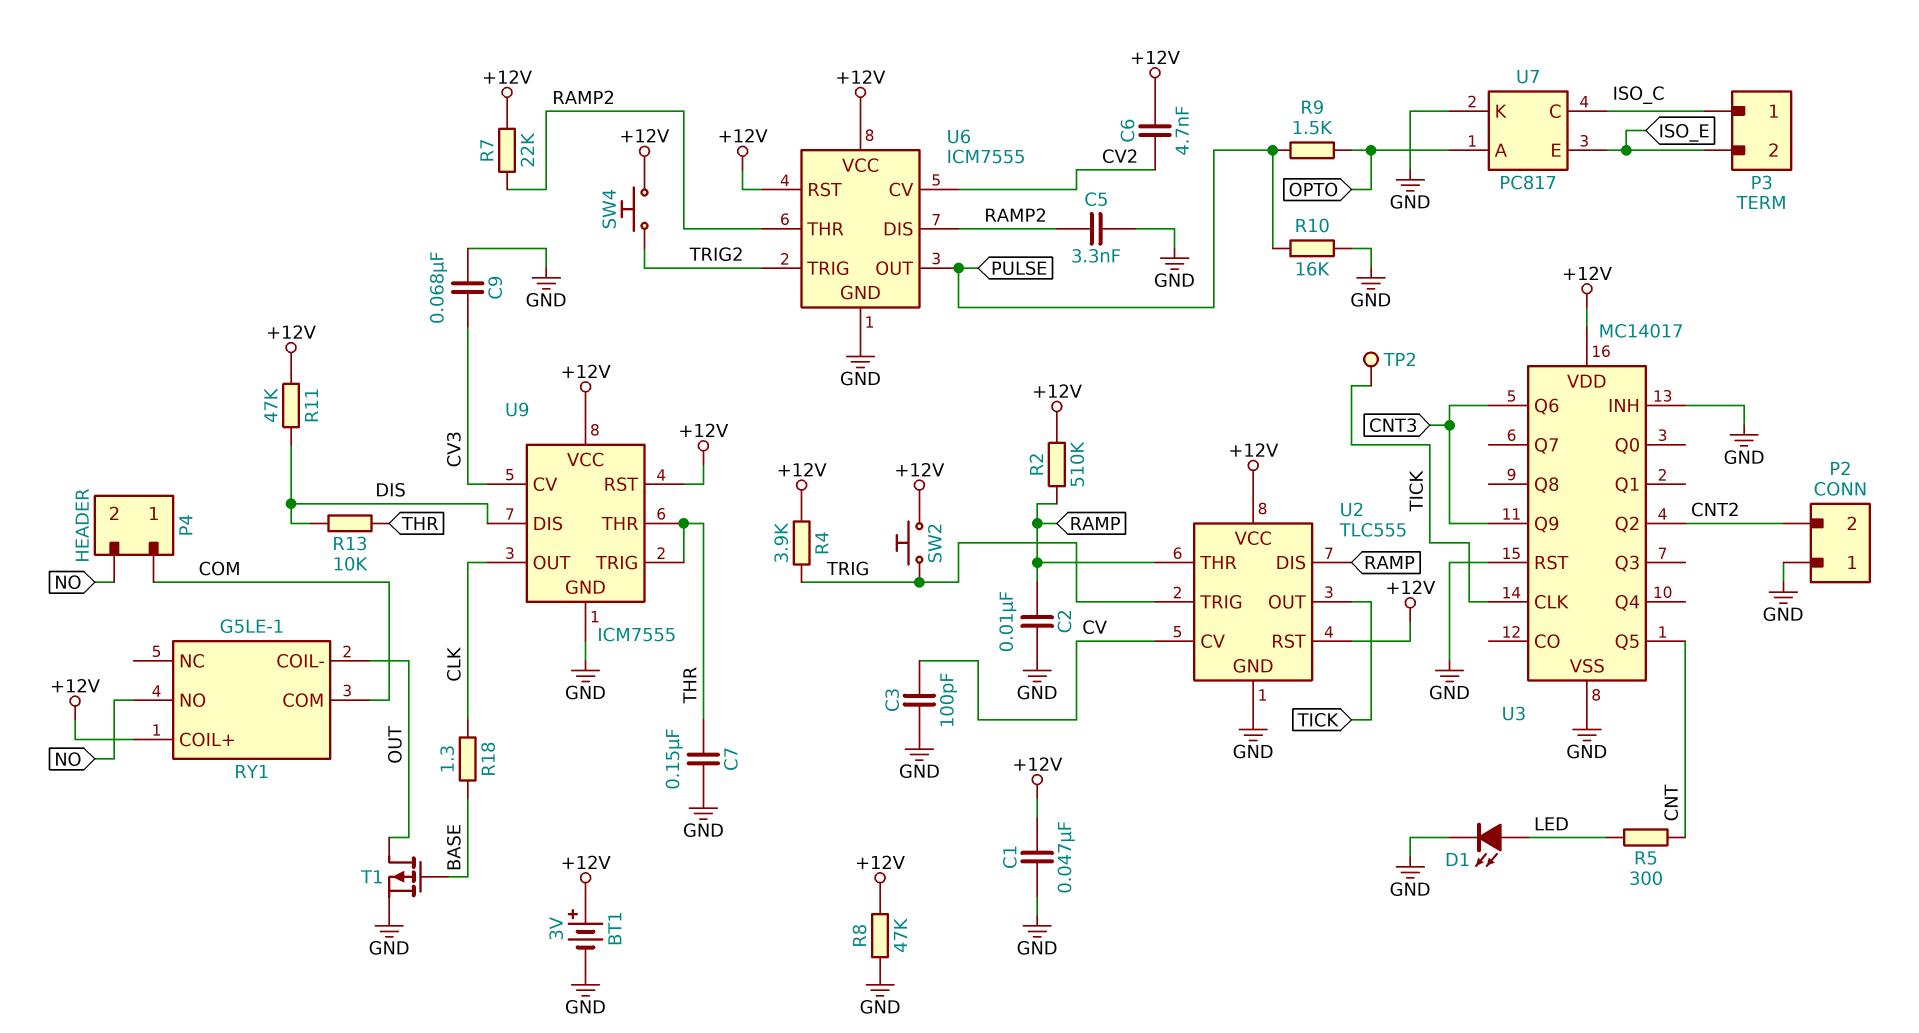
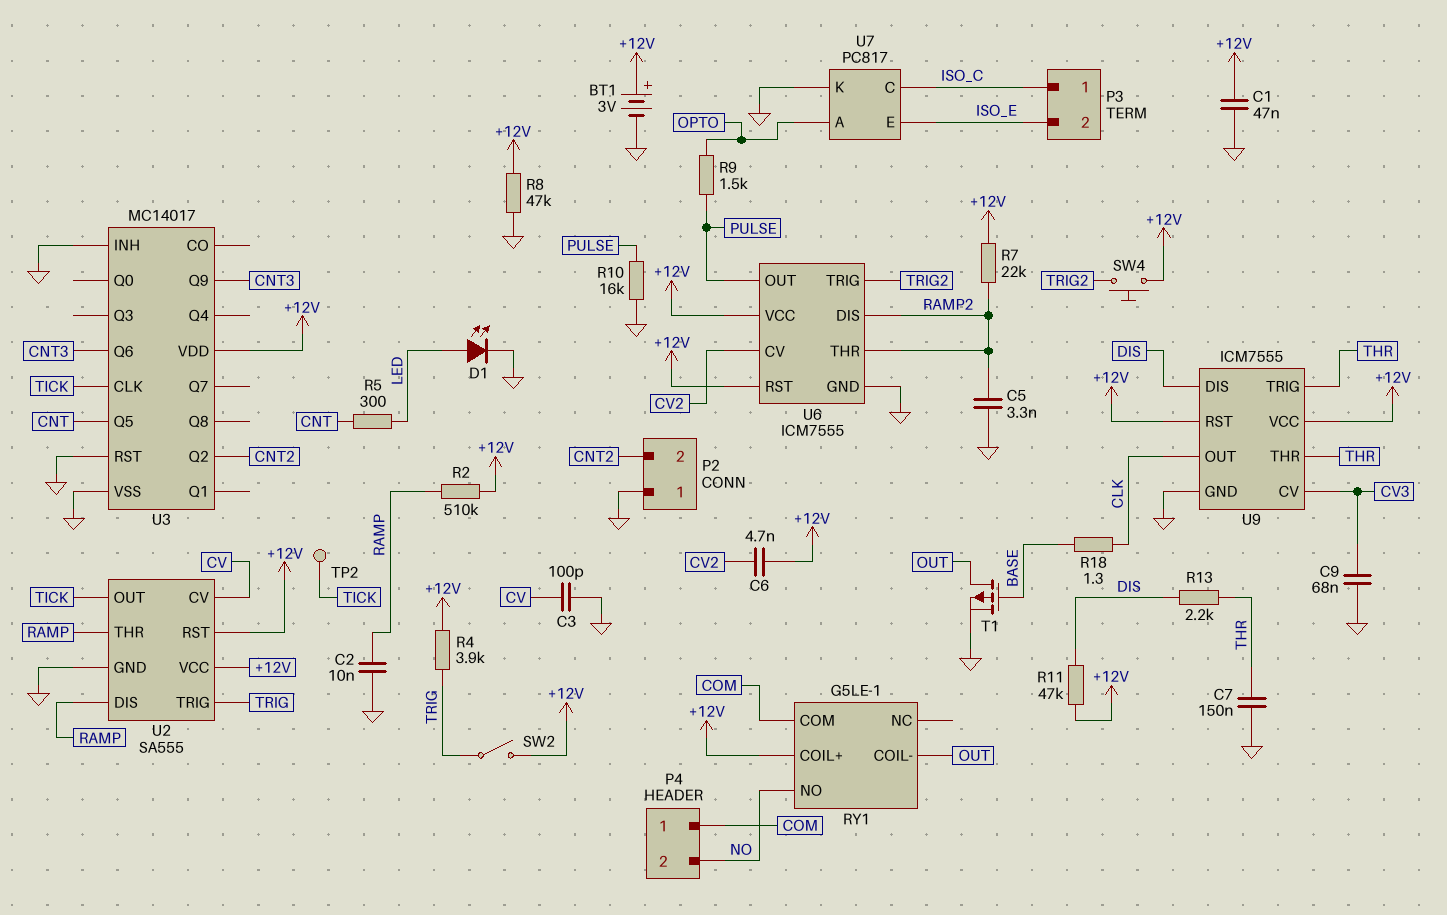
R13: 10k (DIS, THR) -> 2.2k (DIS, THR)
SW2: button (+12V, TRIG) -> switch (+12V, TRIG)
U2: TLC555 -> SA555

